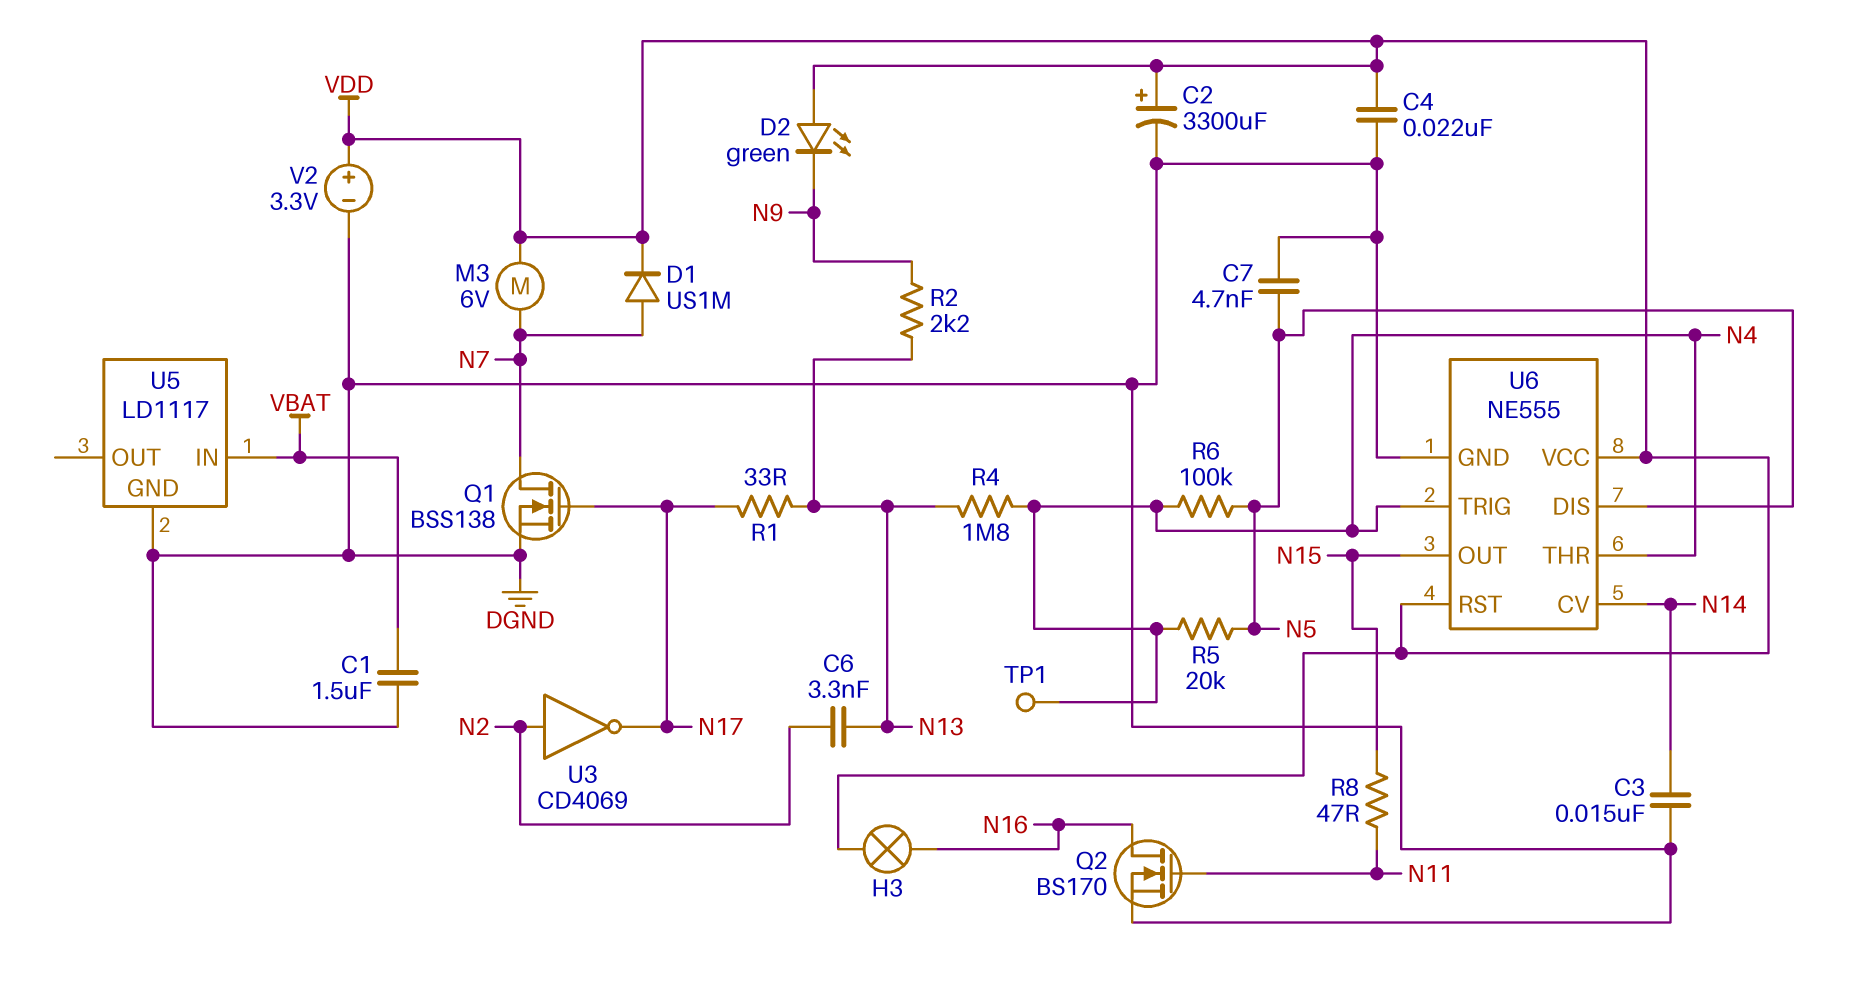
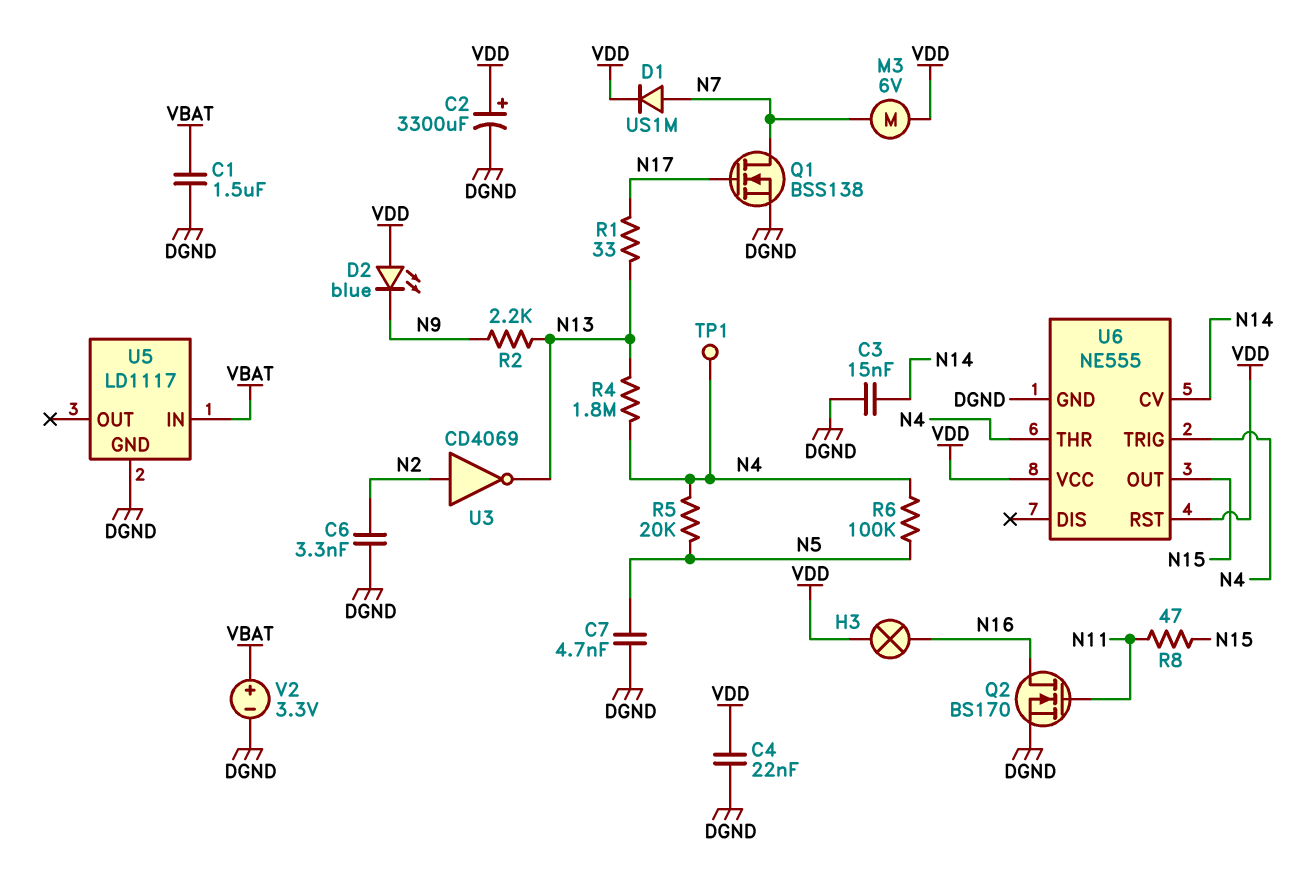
C6: 3.3nF (N2, N13) -> 3.3nF (DGND, N2)
D2: LED green (A VDD, K N9) -> LED blue (A VDD, K N9)
U3: NOT CD4069 (in N2, out N17) -> NOT CD4069 (in N2, out N13)
U6 pin DIS: N5 -> none
V2: 3.3V (plus VDD, minus DGND) -> 3.3V (plus VBAT, minus DGND)

